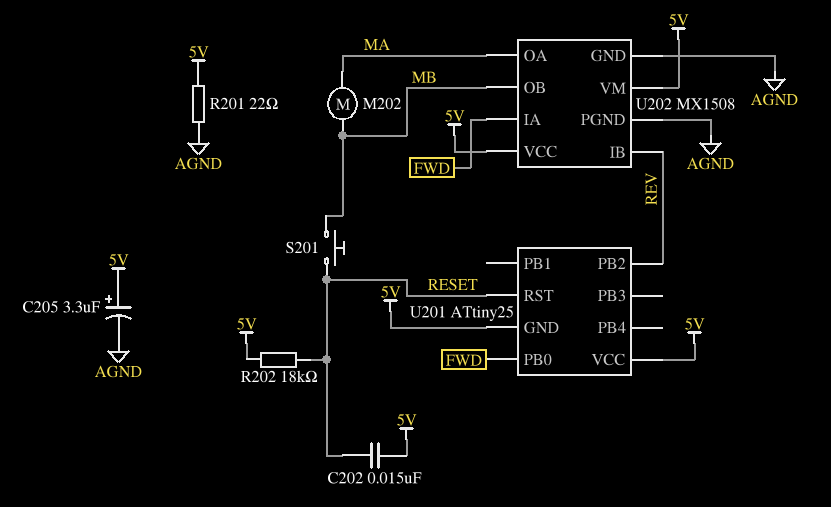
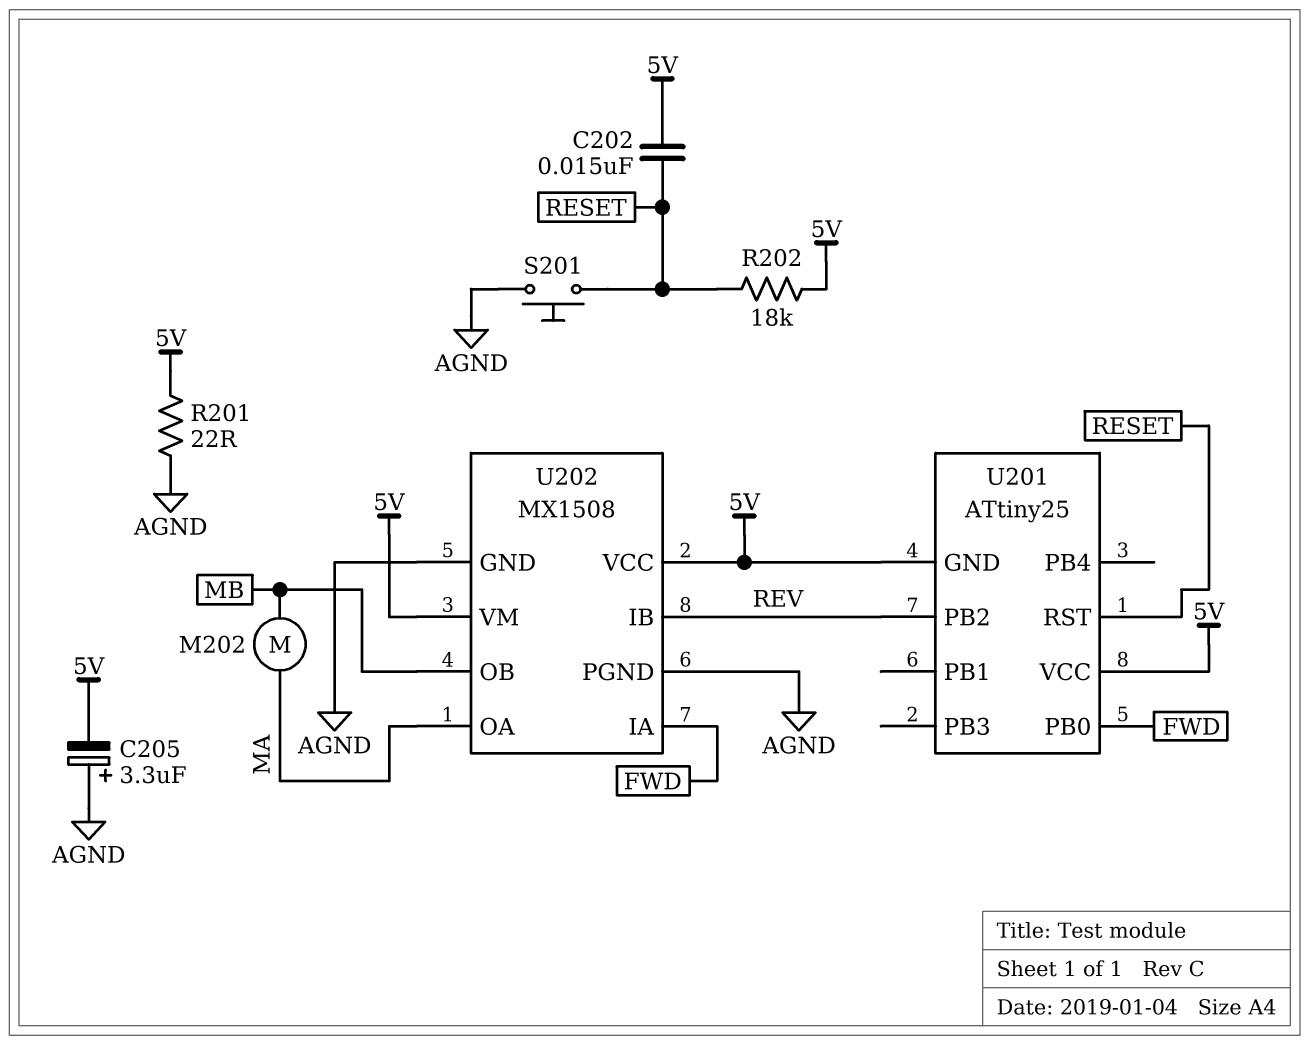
C205: 3.3uF (plus 5V, minus AGND) -> 3.3uF (plus AGND, minus 5V)
S201: button (MB, RESET) -> button (AGND, RESET)

